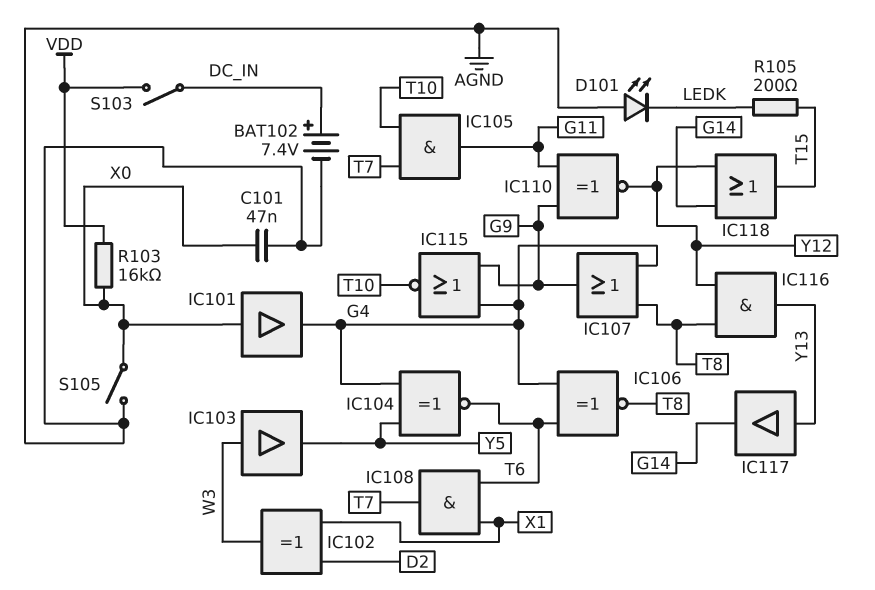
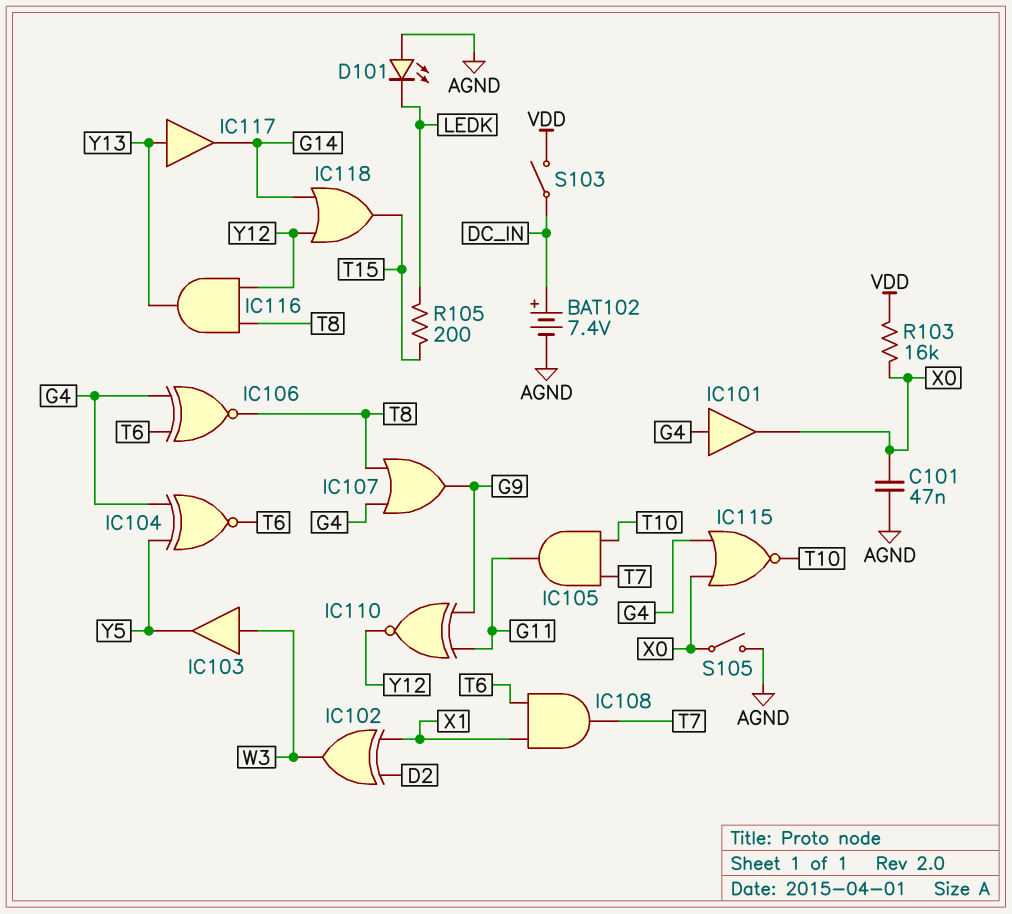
IC101: buffer (in X0, out G4) -> buffer (in G4, out X0)
IC115: NOR (in G4, in G9, out T10) -> NOR (in G4, in X0, out T10)

